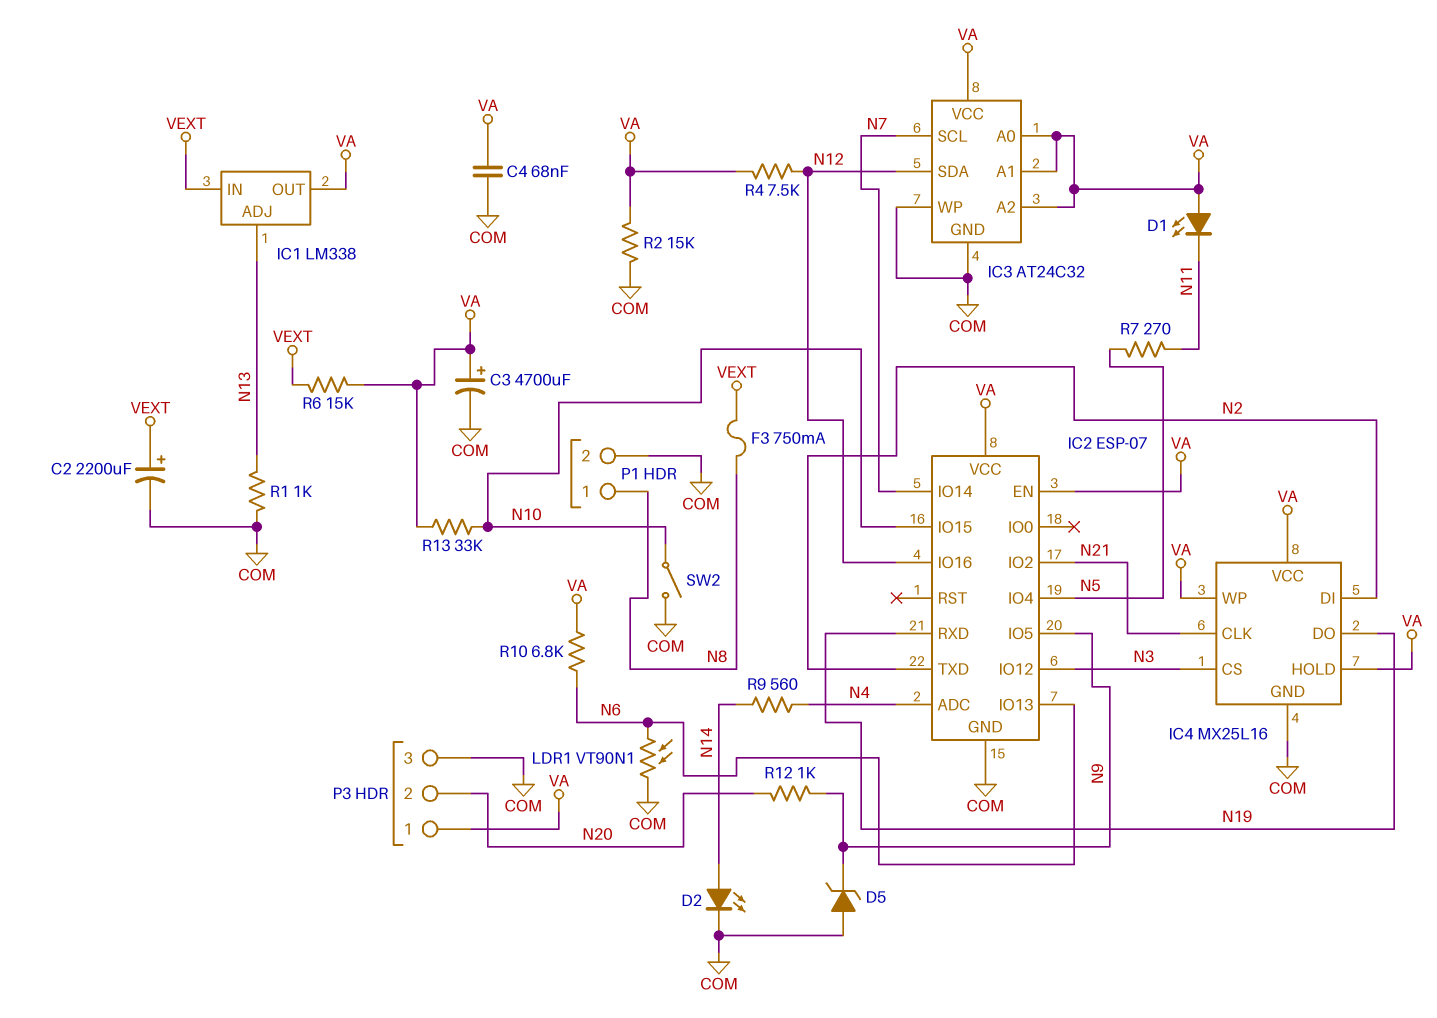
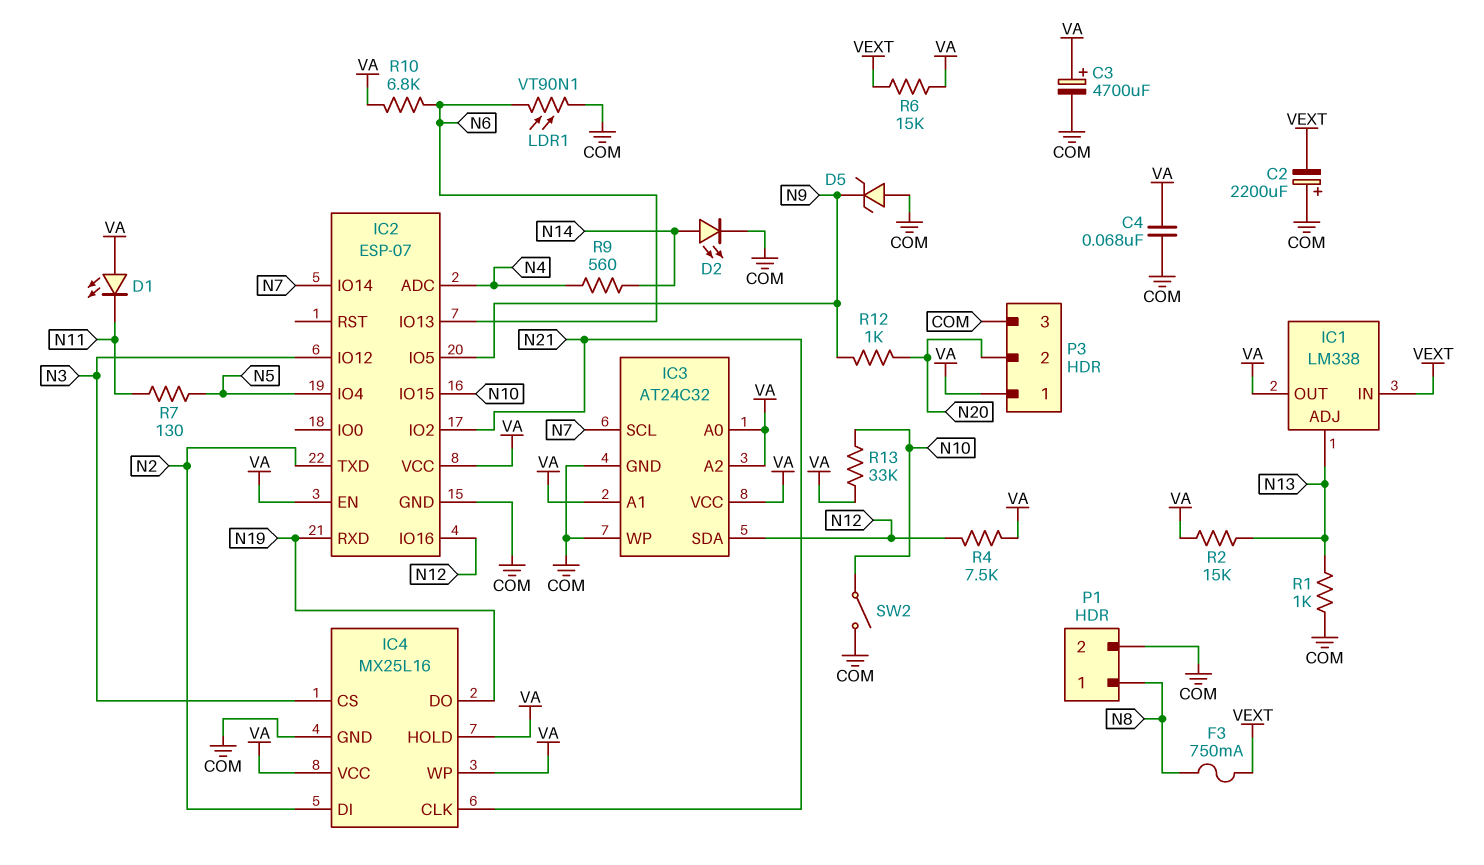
C2: 2200uF (plus VEXT, minus COM) -> 2200uF (plus COM, minus VEXT)
R2: 15k (COM, VA) -> 15k (N13, VA)
R7: 270 (N5, N11) -> 130 (N5, N11)

